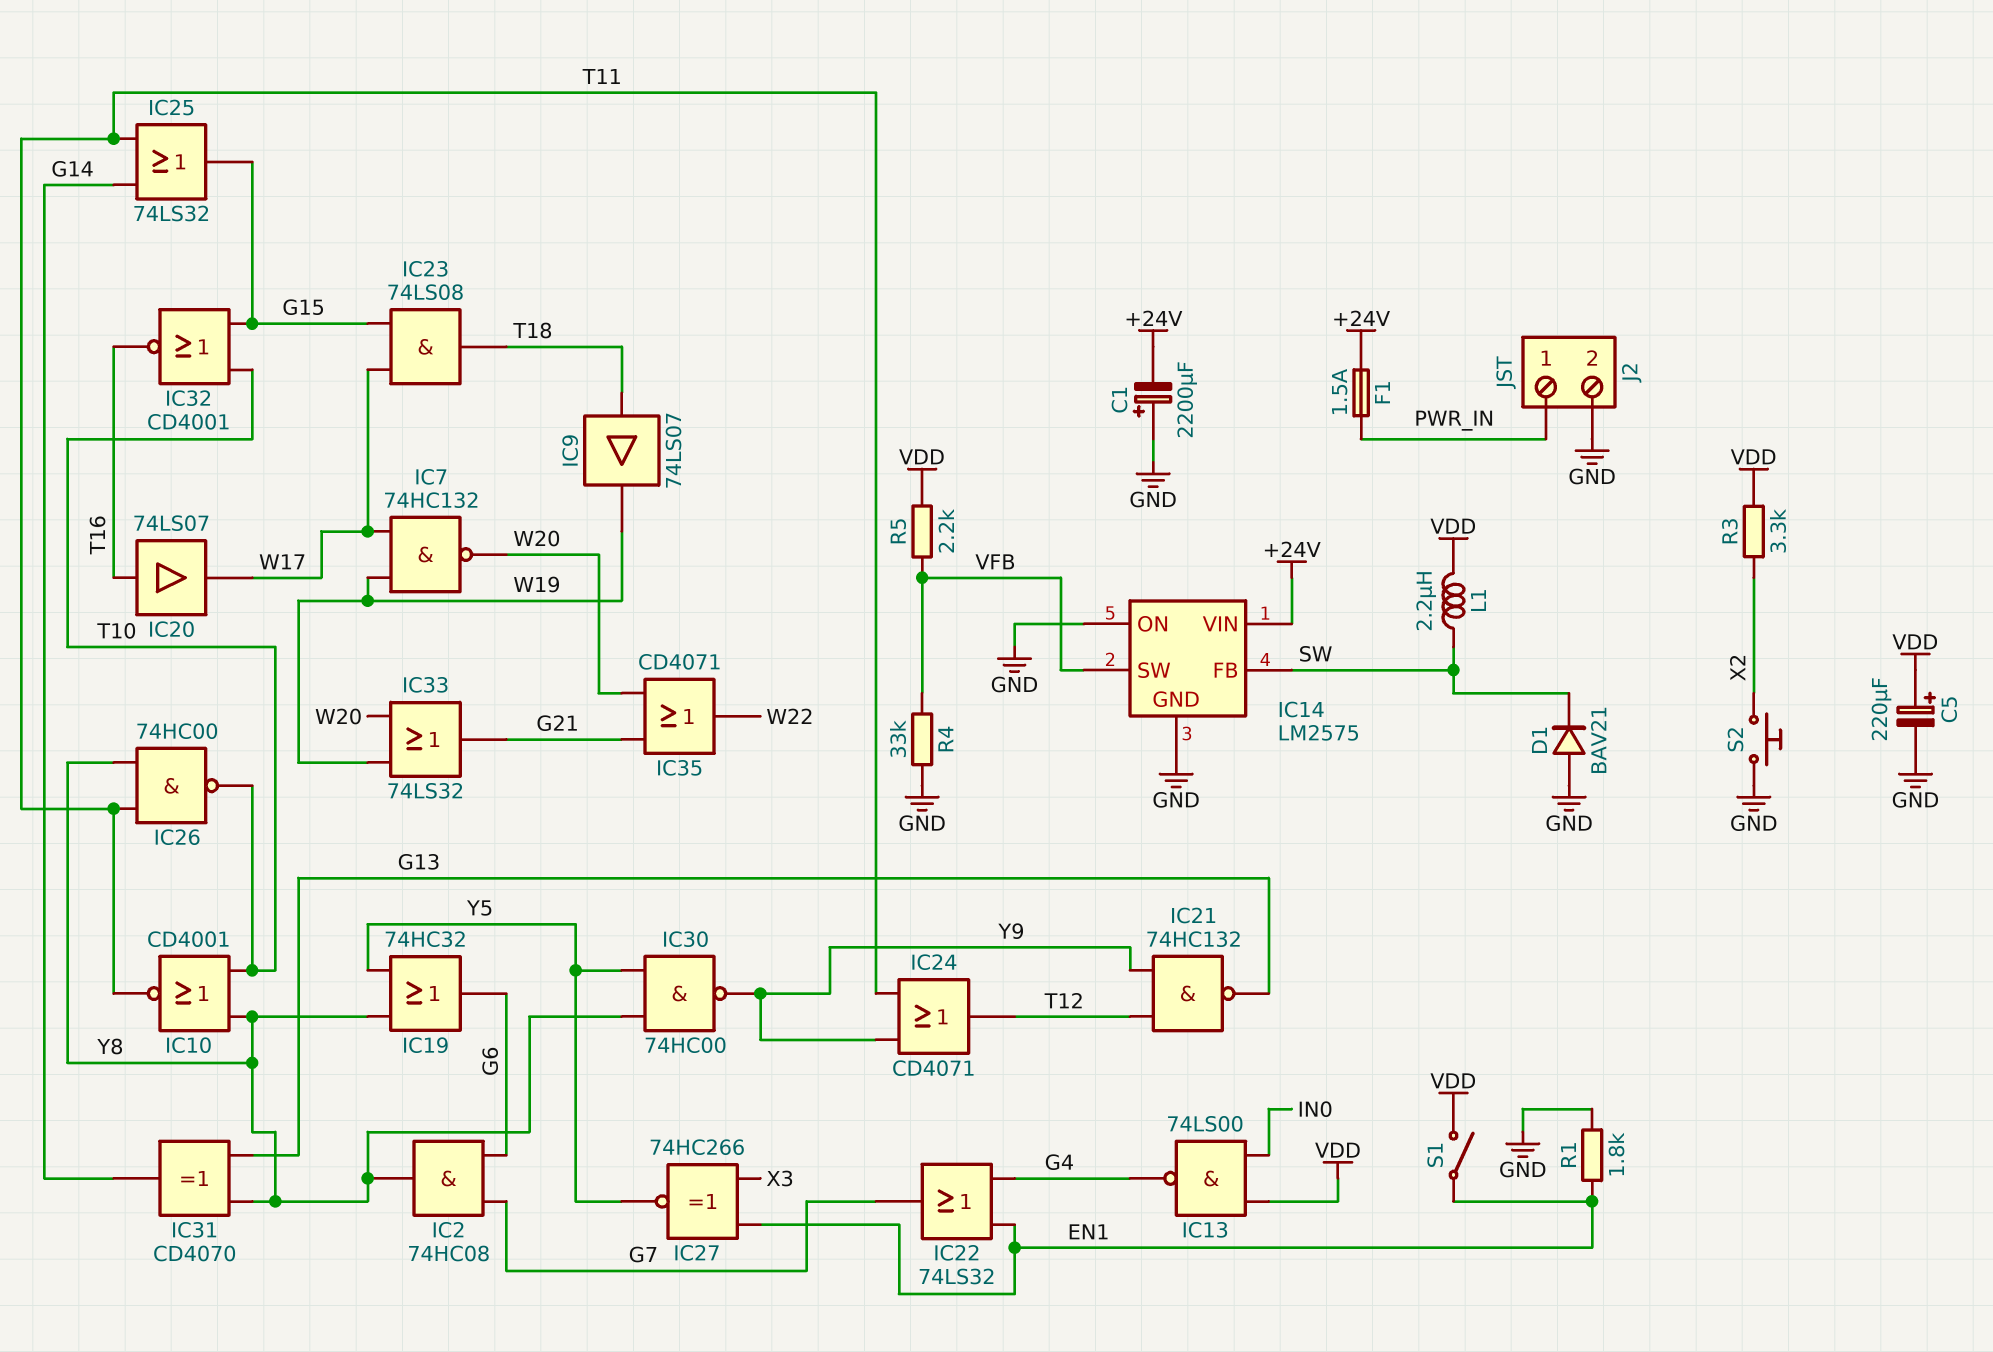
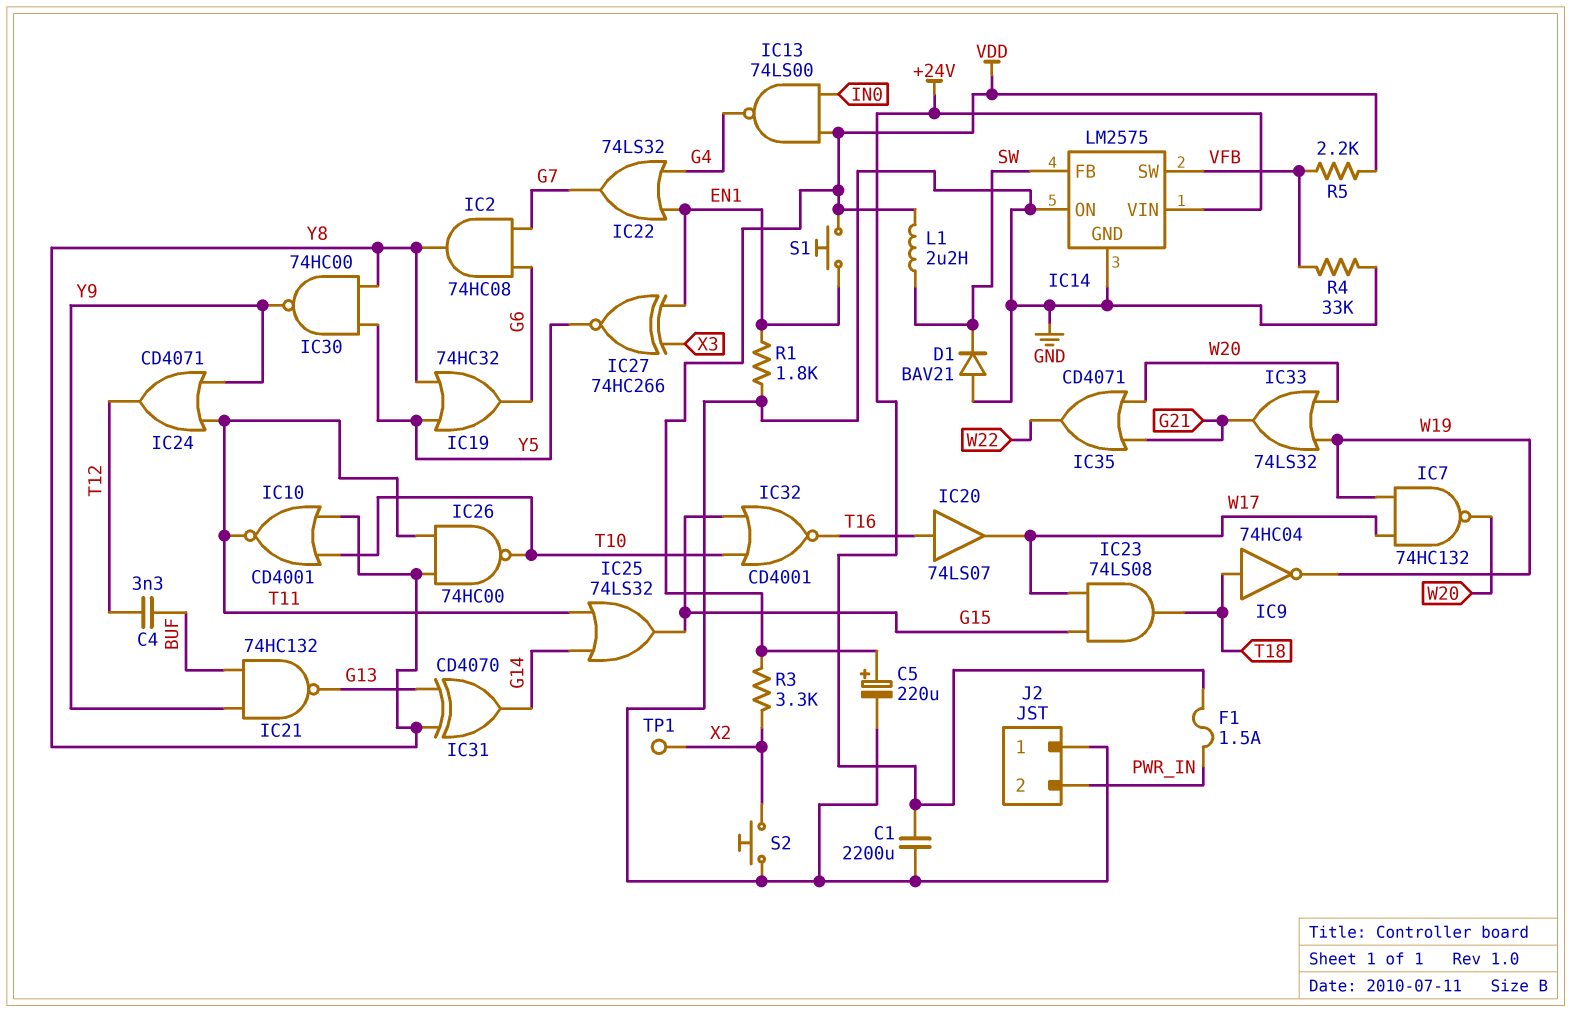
C1: 2200uF (plus GND, minus +24V) -> 2200uF (+24V, GND)
C4: none -> 3.3nF (BUF, T12)
IC9: buffer 74LS07 (in T18, out W19) -> NOT 74HC04 (in T18, out W19)
IC21: NAND 74HC132 (in T12, in Y9, out G13) -> NAND 74HC132 (in BUF, in Y9, out G13)
J2 pin 1: PWR_IN -> GND
J2 pin 2: GND -> PWR_IN
S1: switch (EN1, VDD) -> button (EN1, VDD)
TP1: none -> test point (X2)

